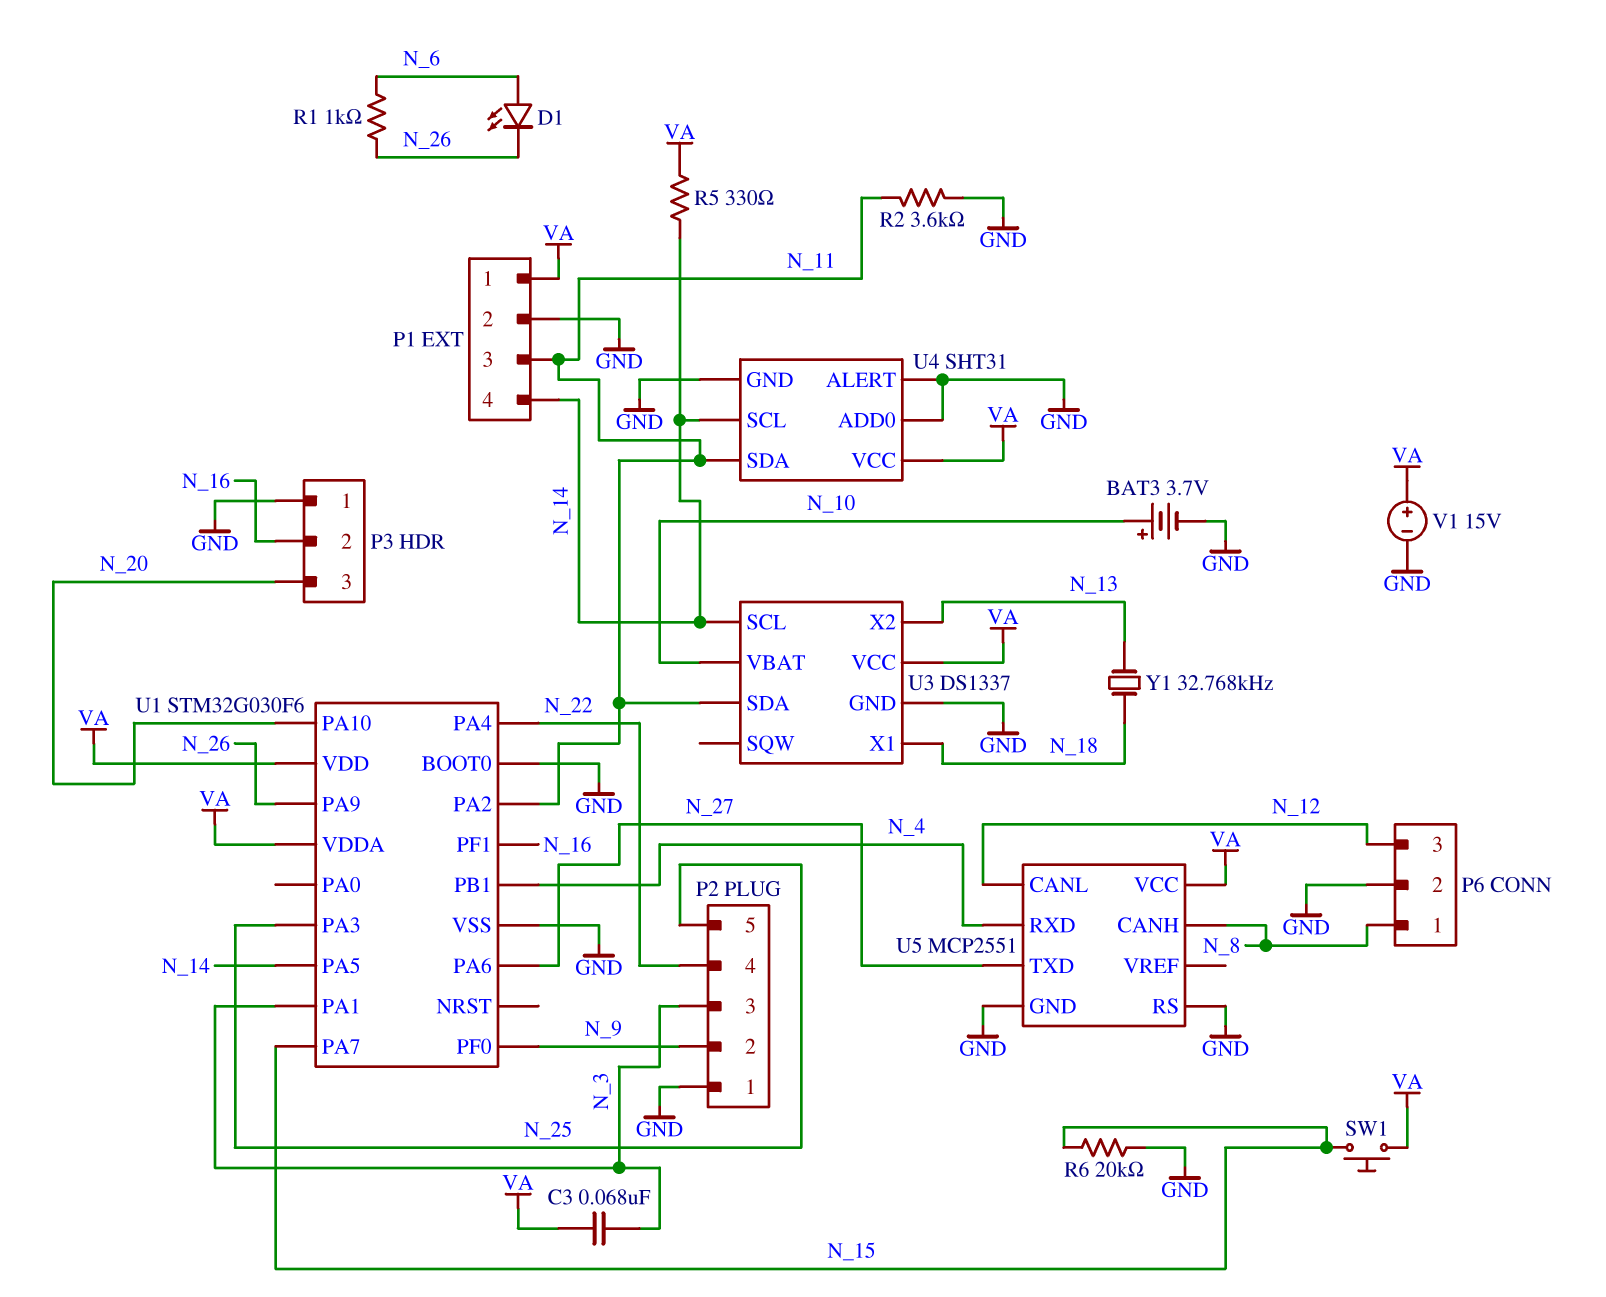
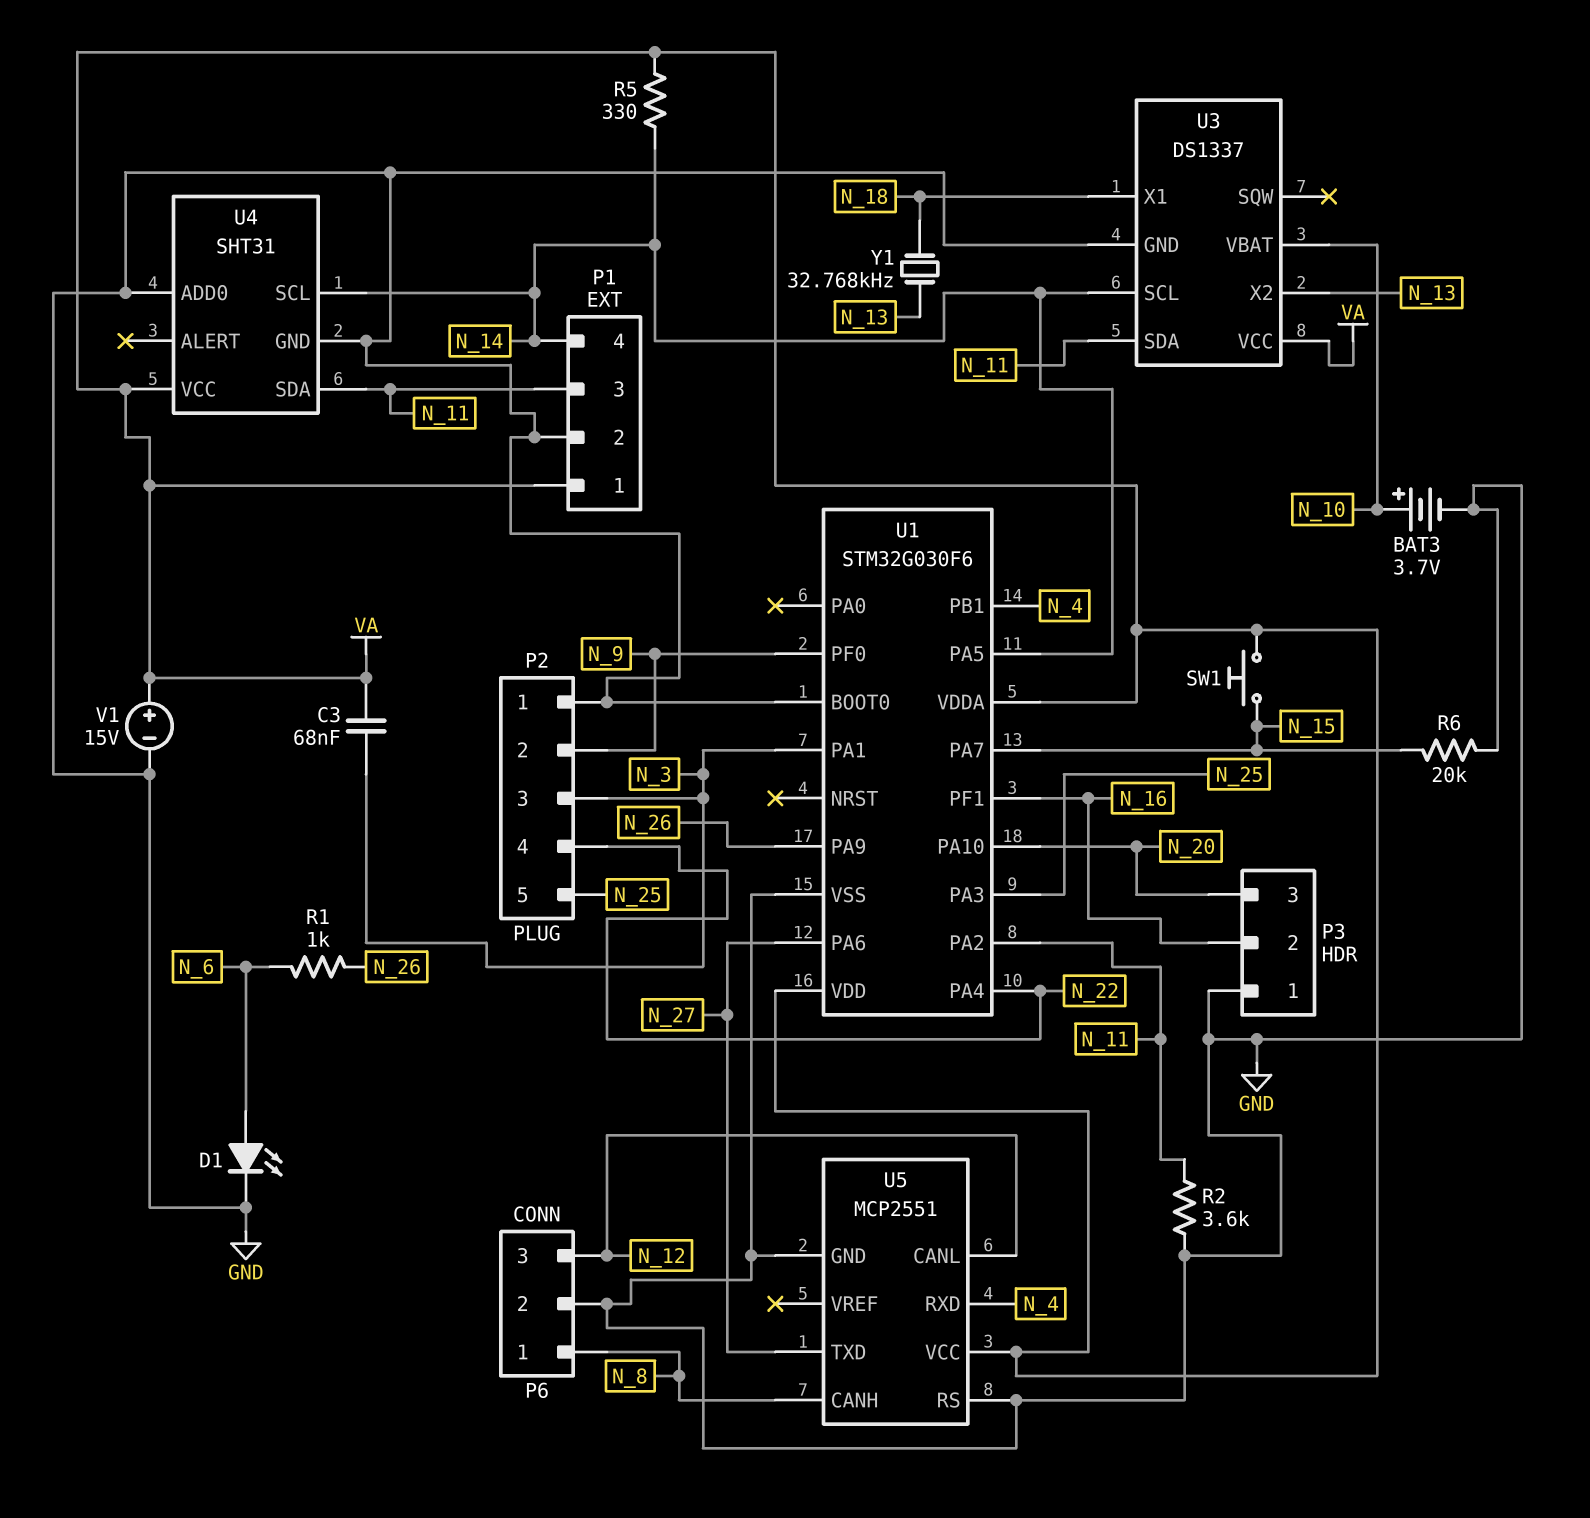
D1: LED (A N_6, K N_26) -> LED (A N_6, K GND)
U4 pin ALERT: GND -> none

